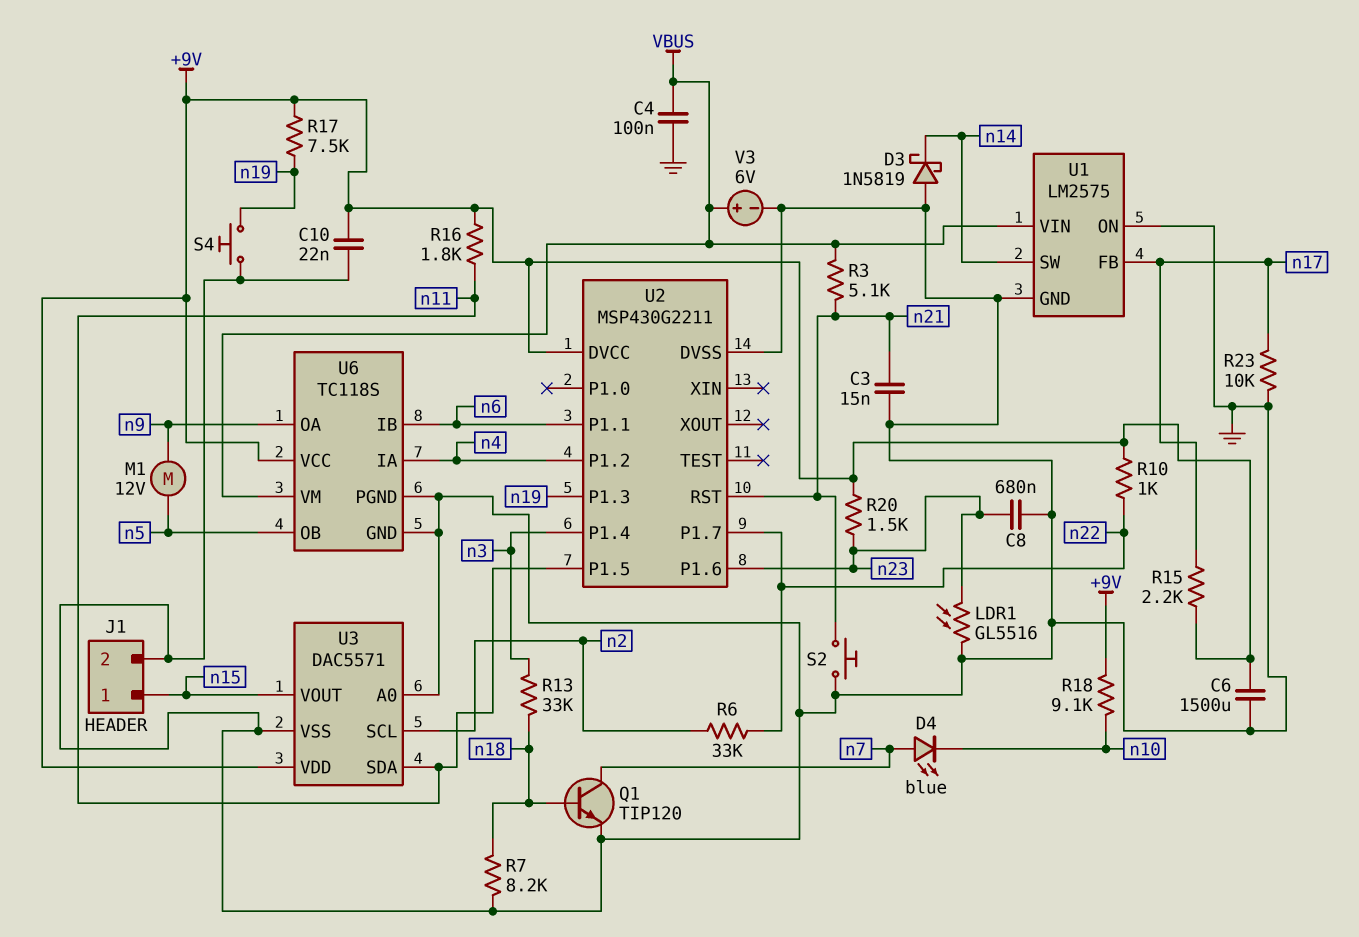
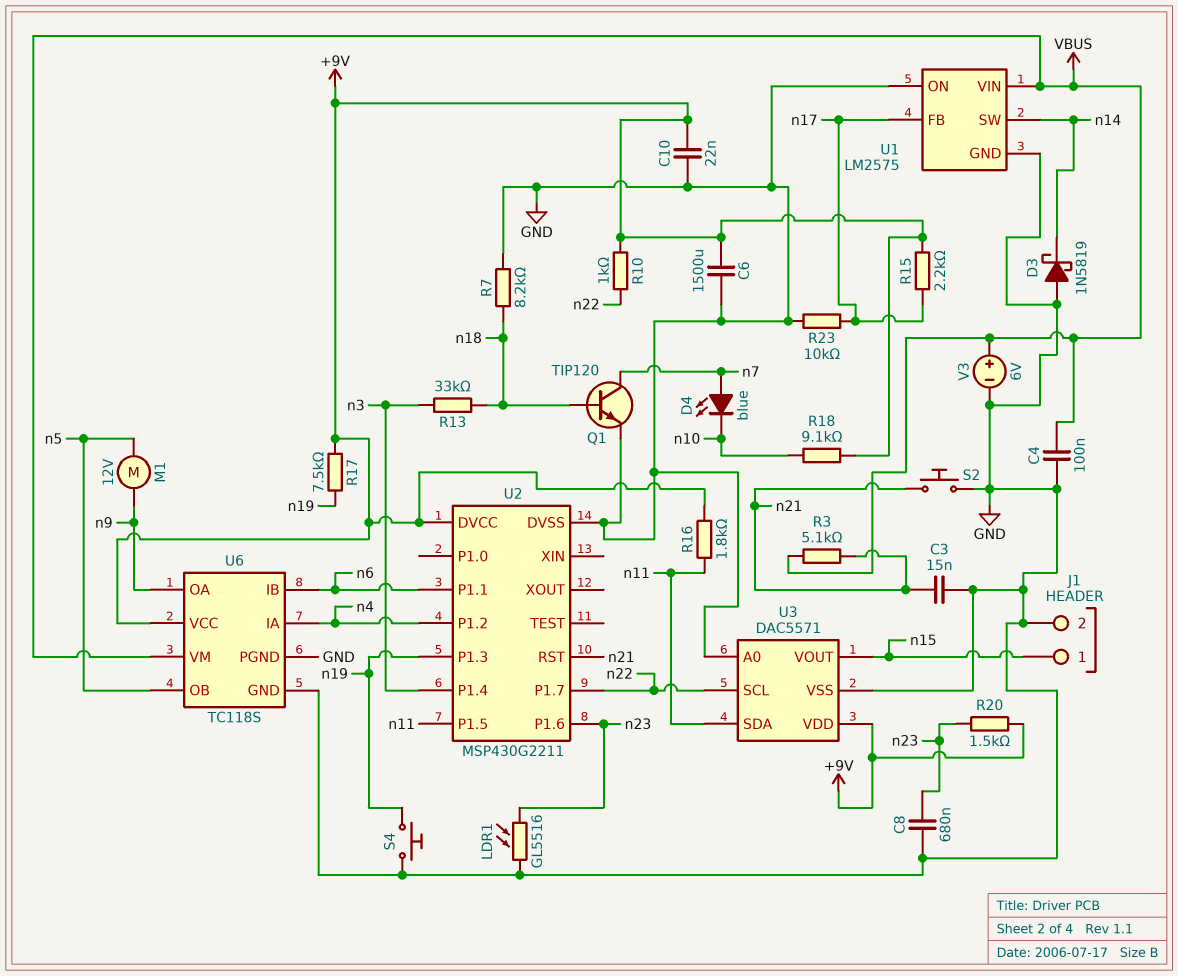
R6: 33k (n2, n22) -> none
U3 pin SCL: n2 -> n22

